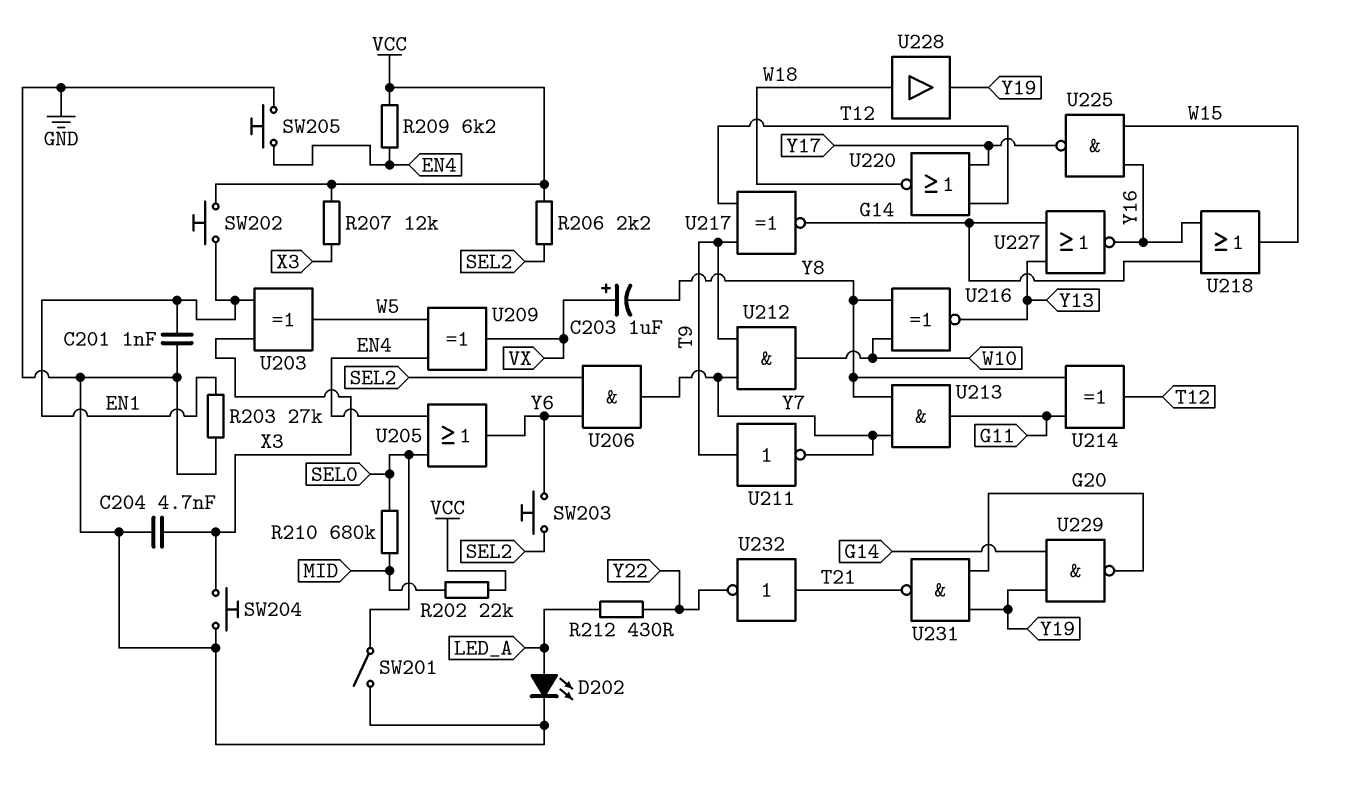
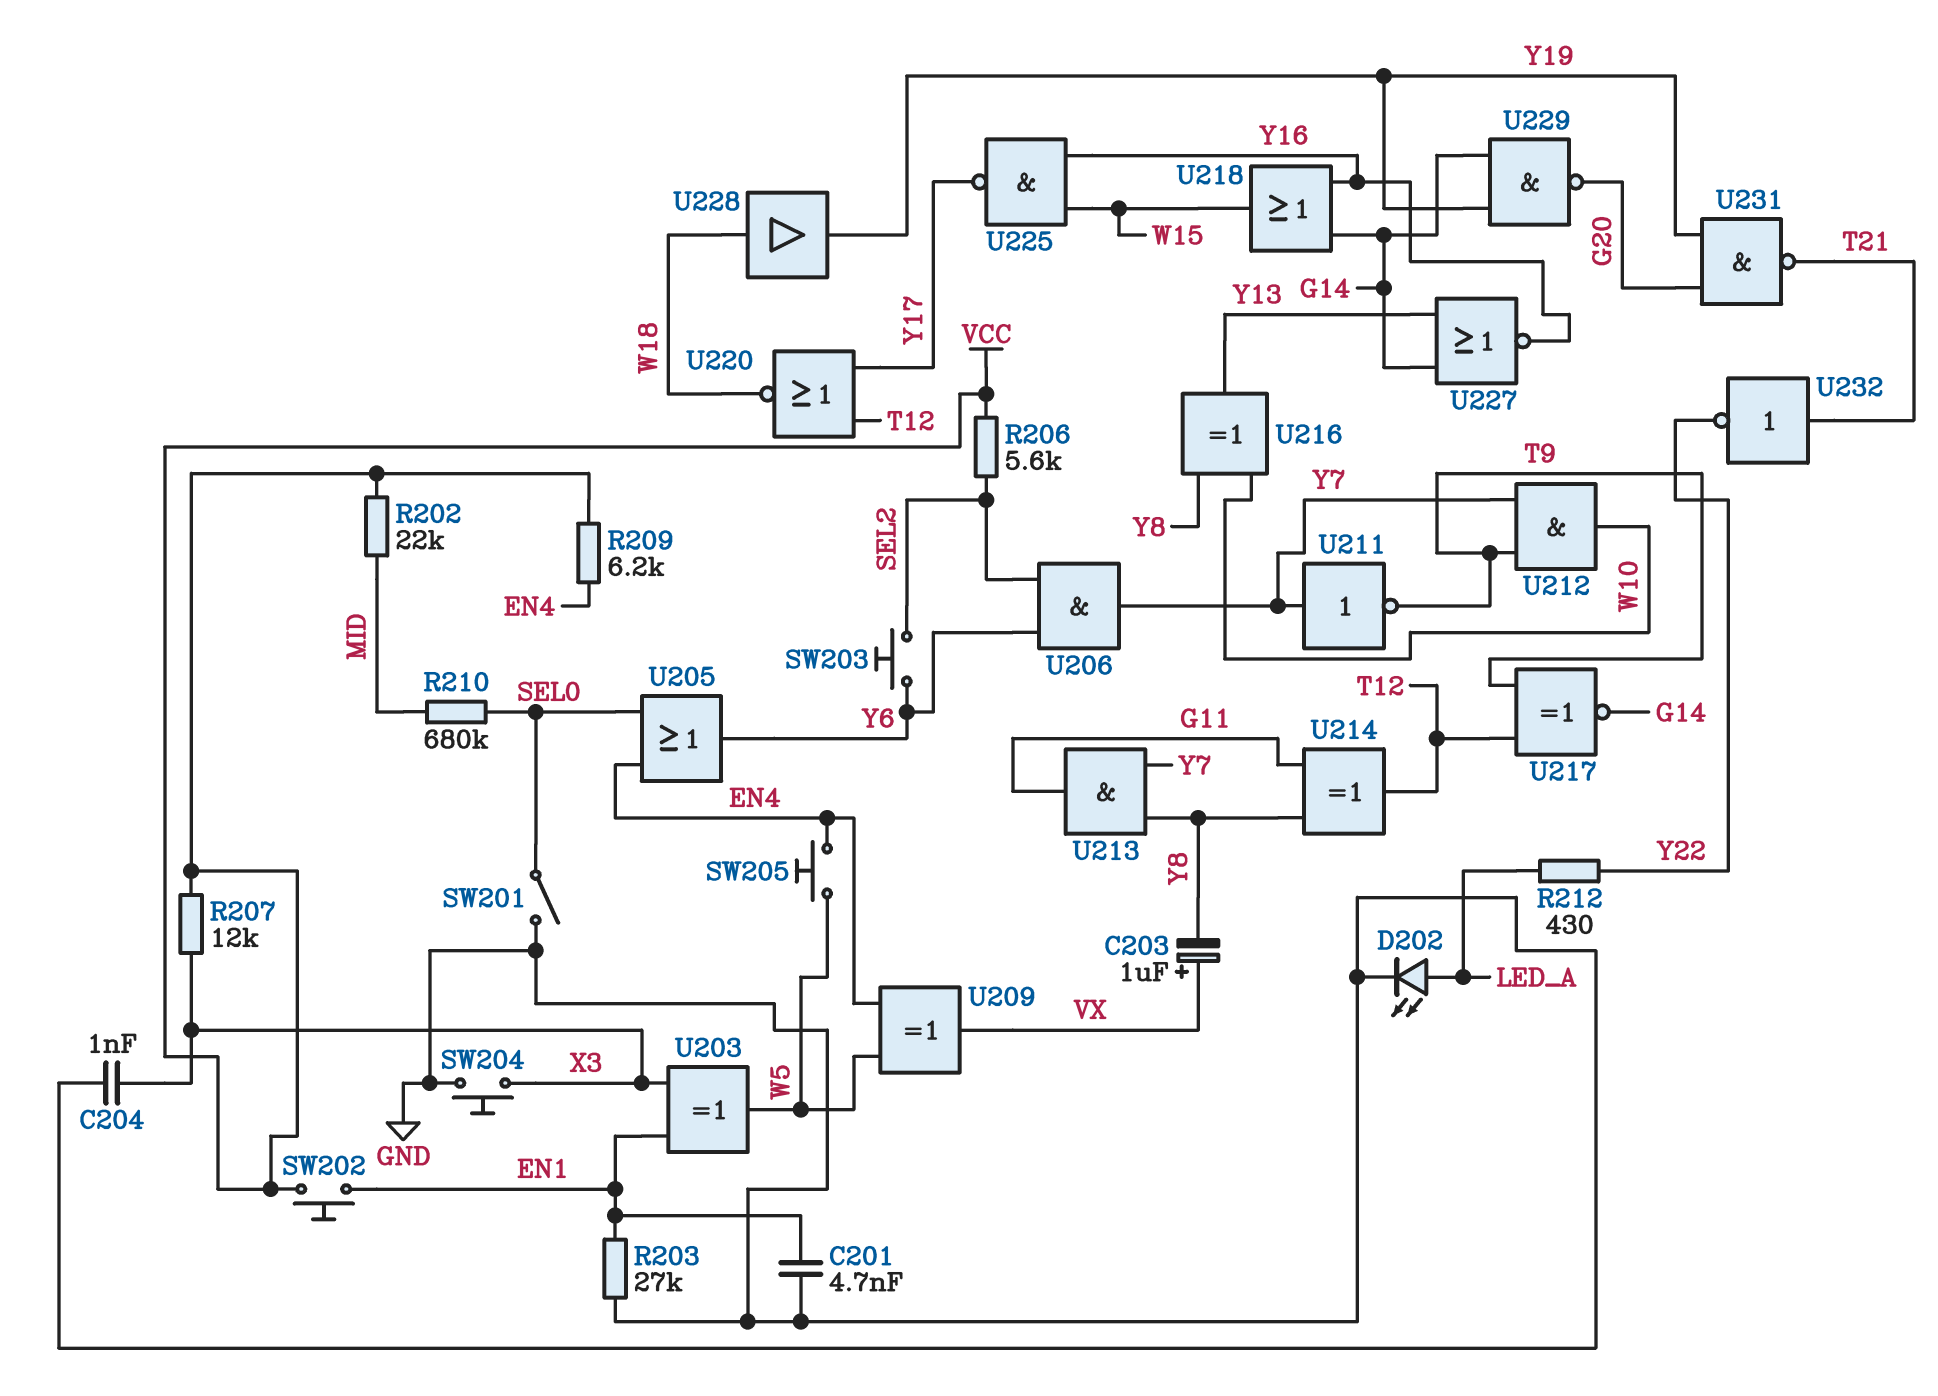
C201: 1nF (EN1, GND) -> 4.7nF (EN1, GND)
C204: 4.7nF (GND, X3) -> 1nF (GND, X3)
R206: 2.2k (SEL2, VCC) -> 5.6k (SEL2, VCC)
SW205: button (EN4, GND) -> button (EN4, W5)
U211: NOT (in T9, out Y7) -> NOT (in Y7, out T9)
U216: XNOR (in W10, in Y8, out Y13) -> XOR (in W10, in Y8, out Y13)

